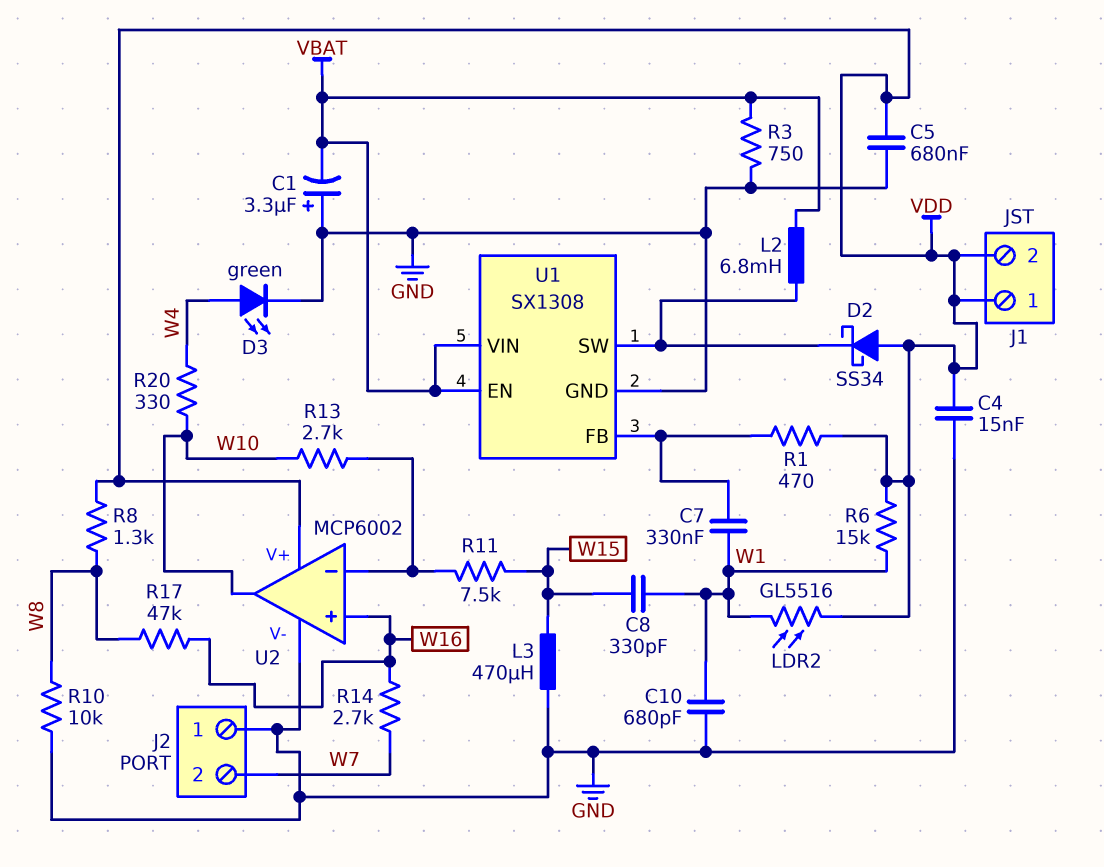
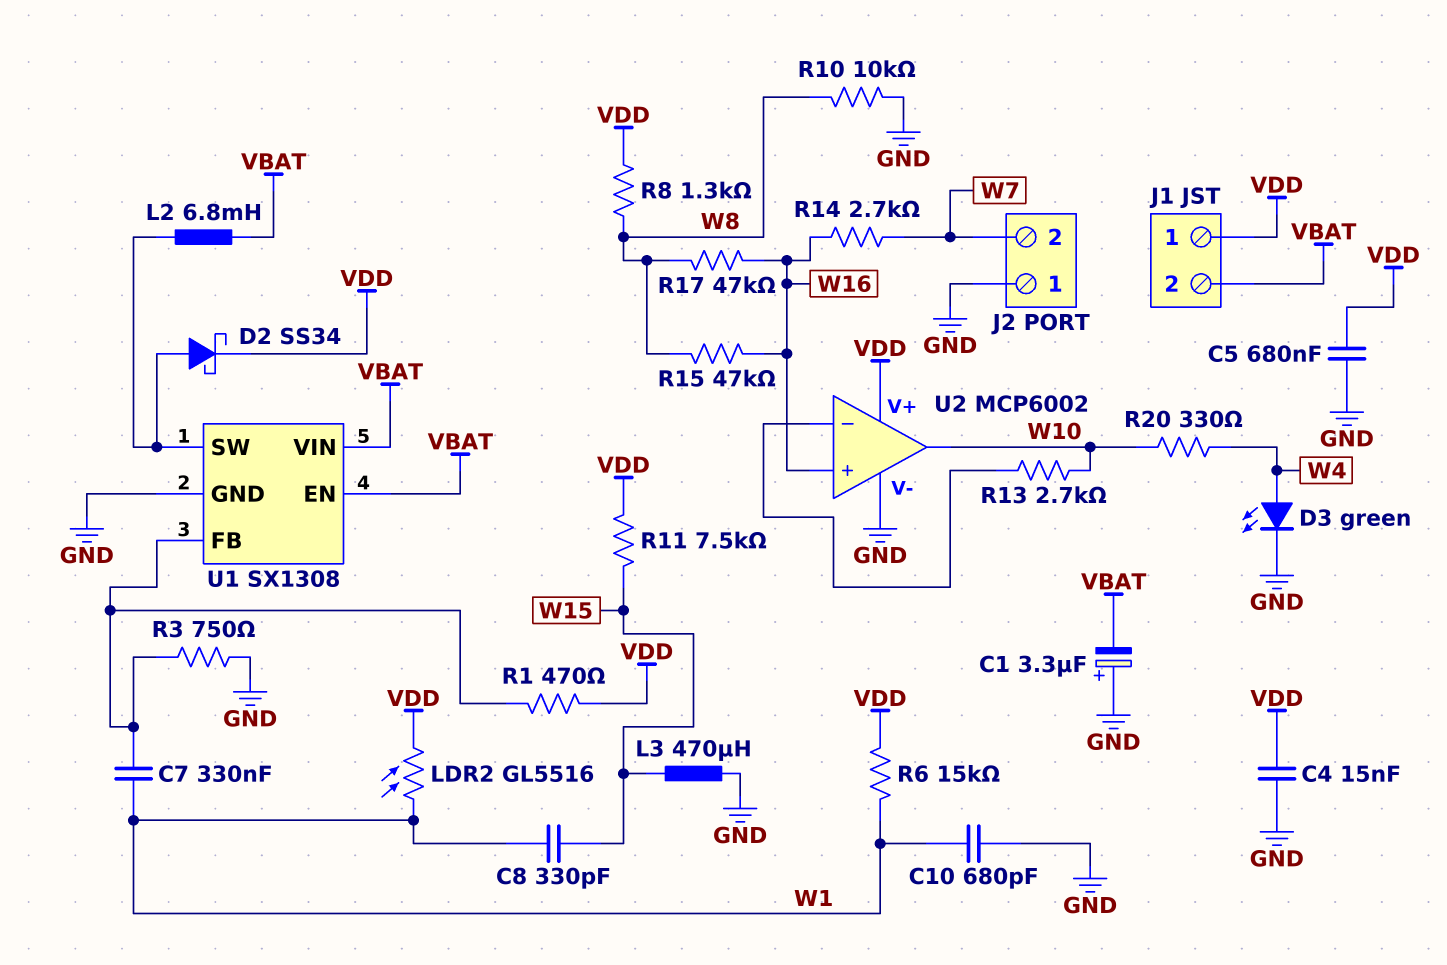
D2: schottky SS34 (A VDD, K U1/SW) -> schottky SS34 (A U1/SW, K VDD)
J1 pin 2: VDD -> VBAT
R3: 750 (GND, VBAT) -> 750 (GND, U1/FB)
R11: 7.5k (U2/in-, W15) -> 7.5k (VDD, W15)
R15: none -> 47k (W8, W16)

